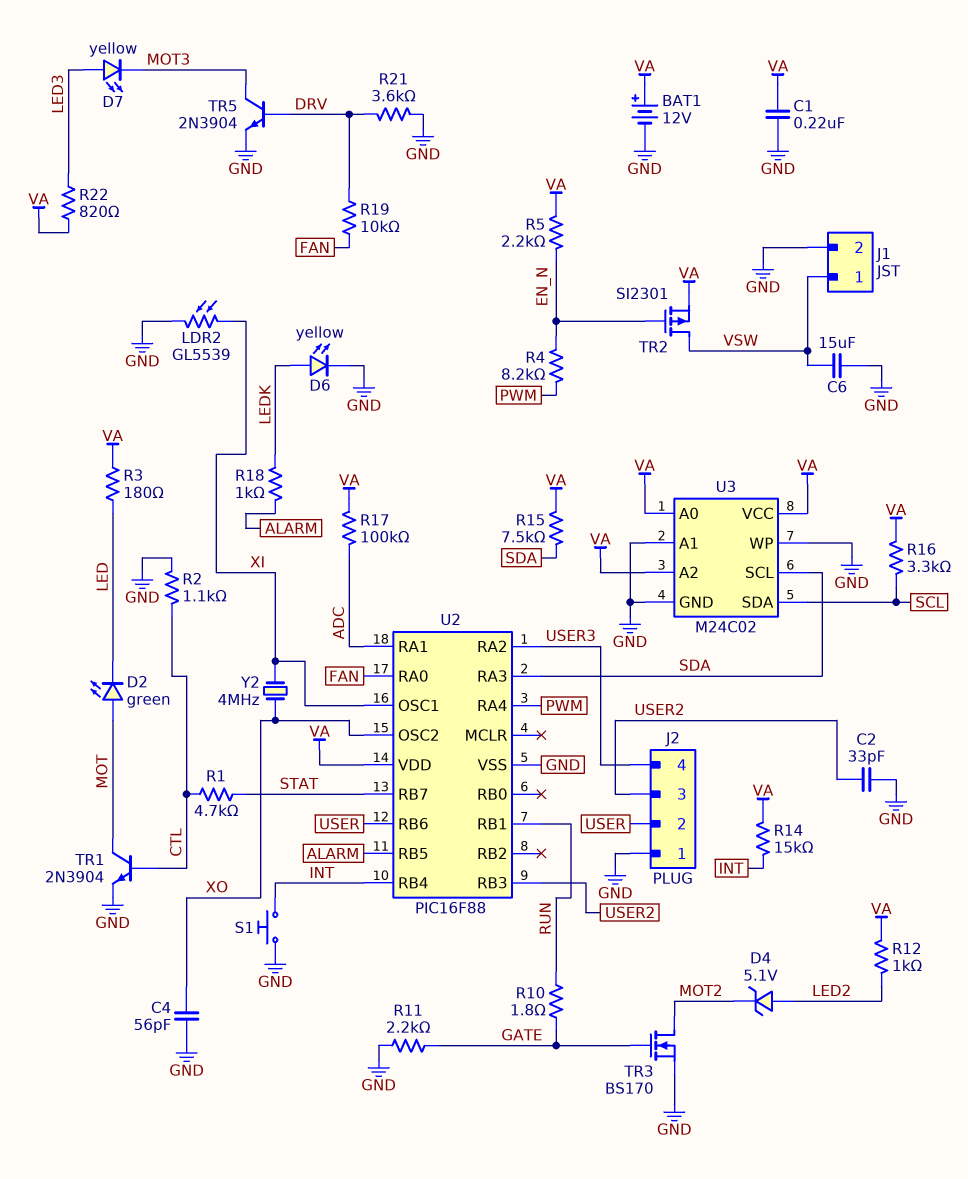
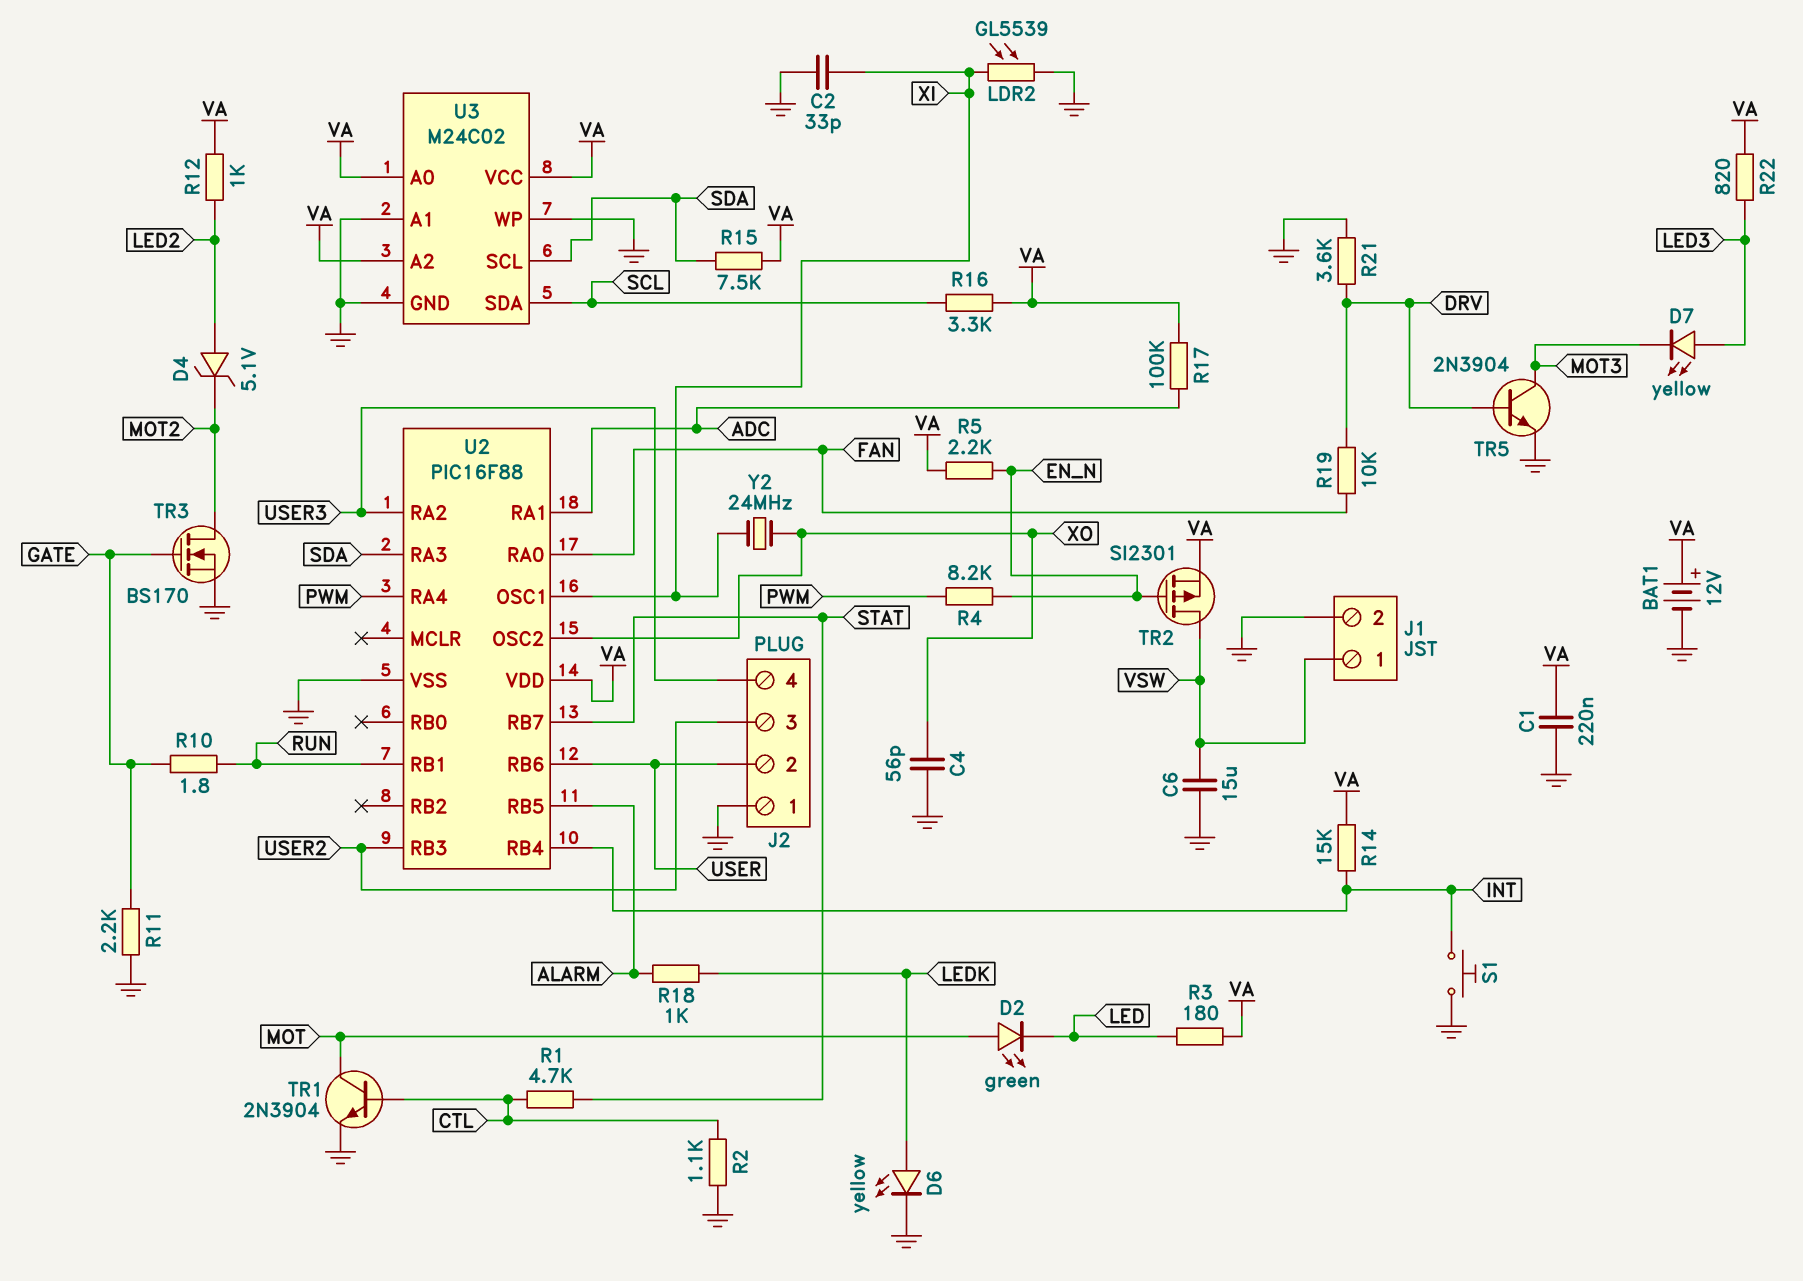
C2: 33pF (GND, USER2) -> 33pF (GND, XI)
Y2: 4MHz (XI, XO) -> 24MHz (XI, XO)

